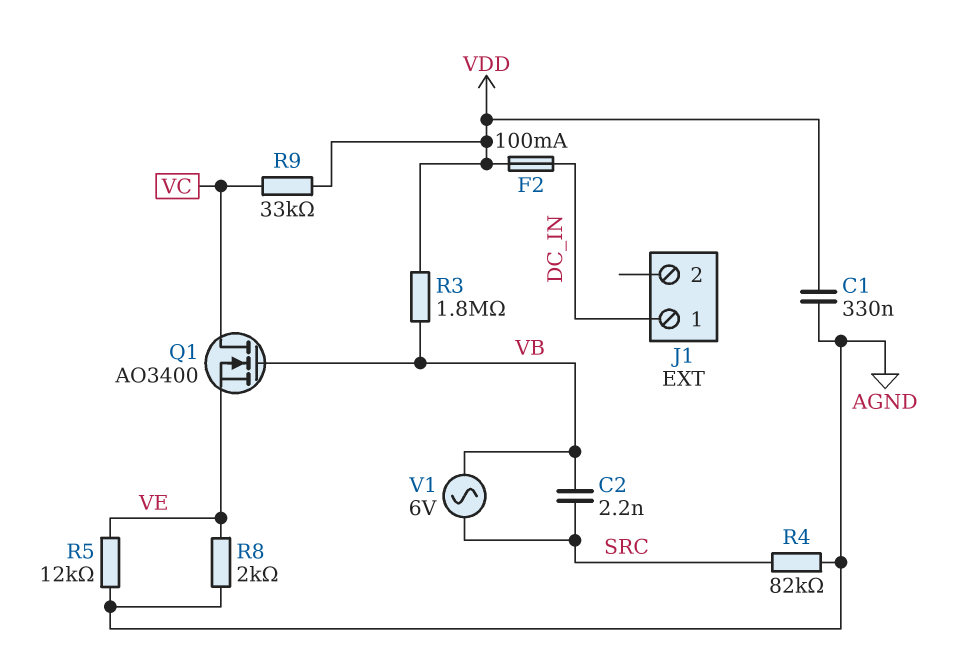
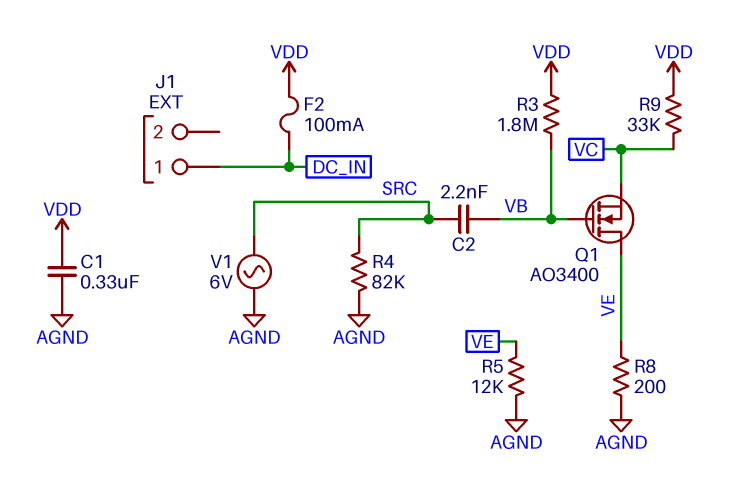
Q1: NMOS AO3400 (G VB, D VC, S VE) -> NMOS AO3400 (G VB, D VE, S VC)
R8: 2k (AGND, VE) -> 200 (AGND, VE)
V1: AC 6V (SRC, VB) -> AC 6V (AGND, SRC)

